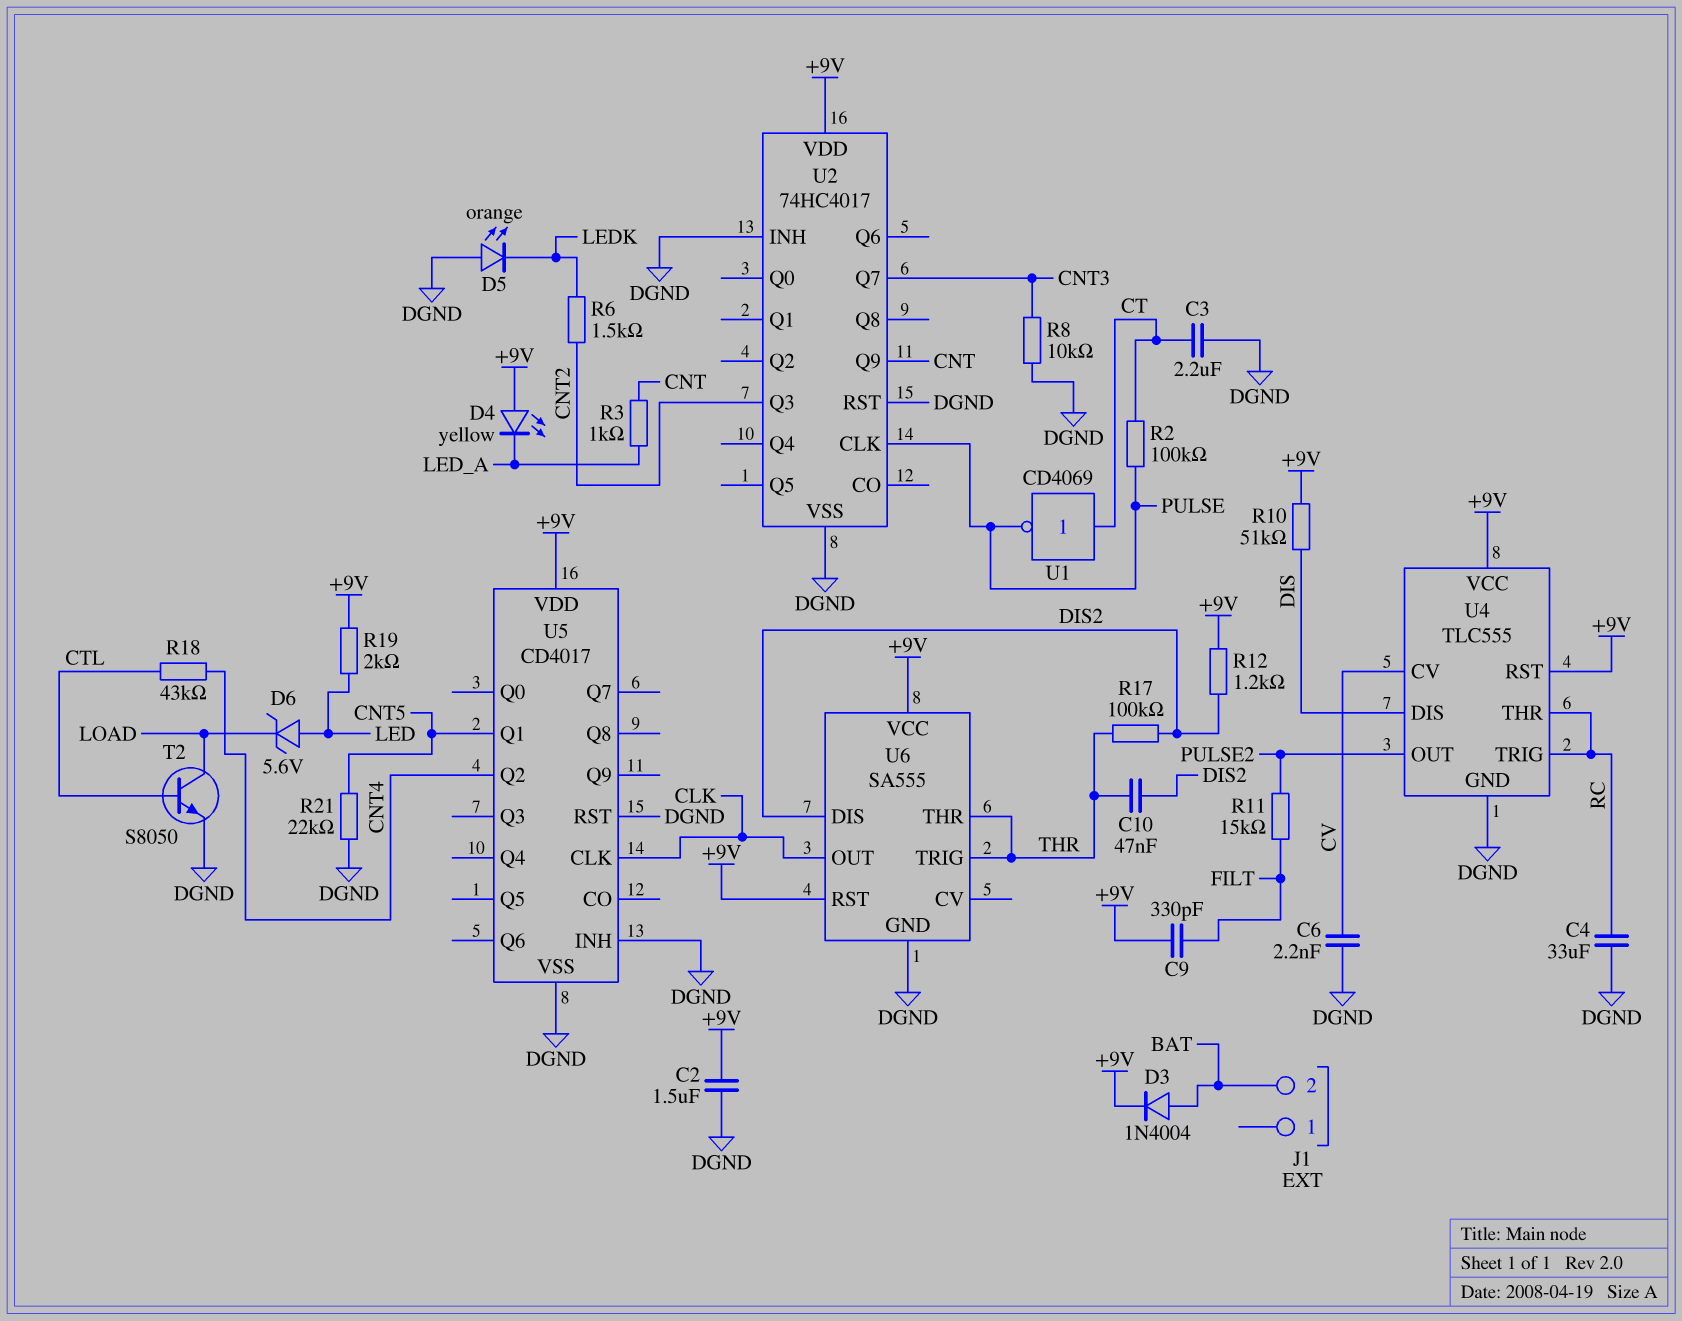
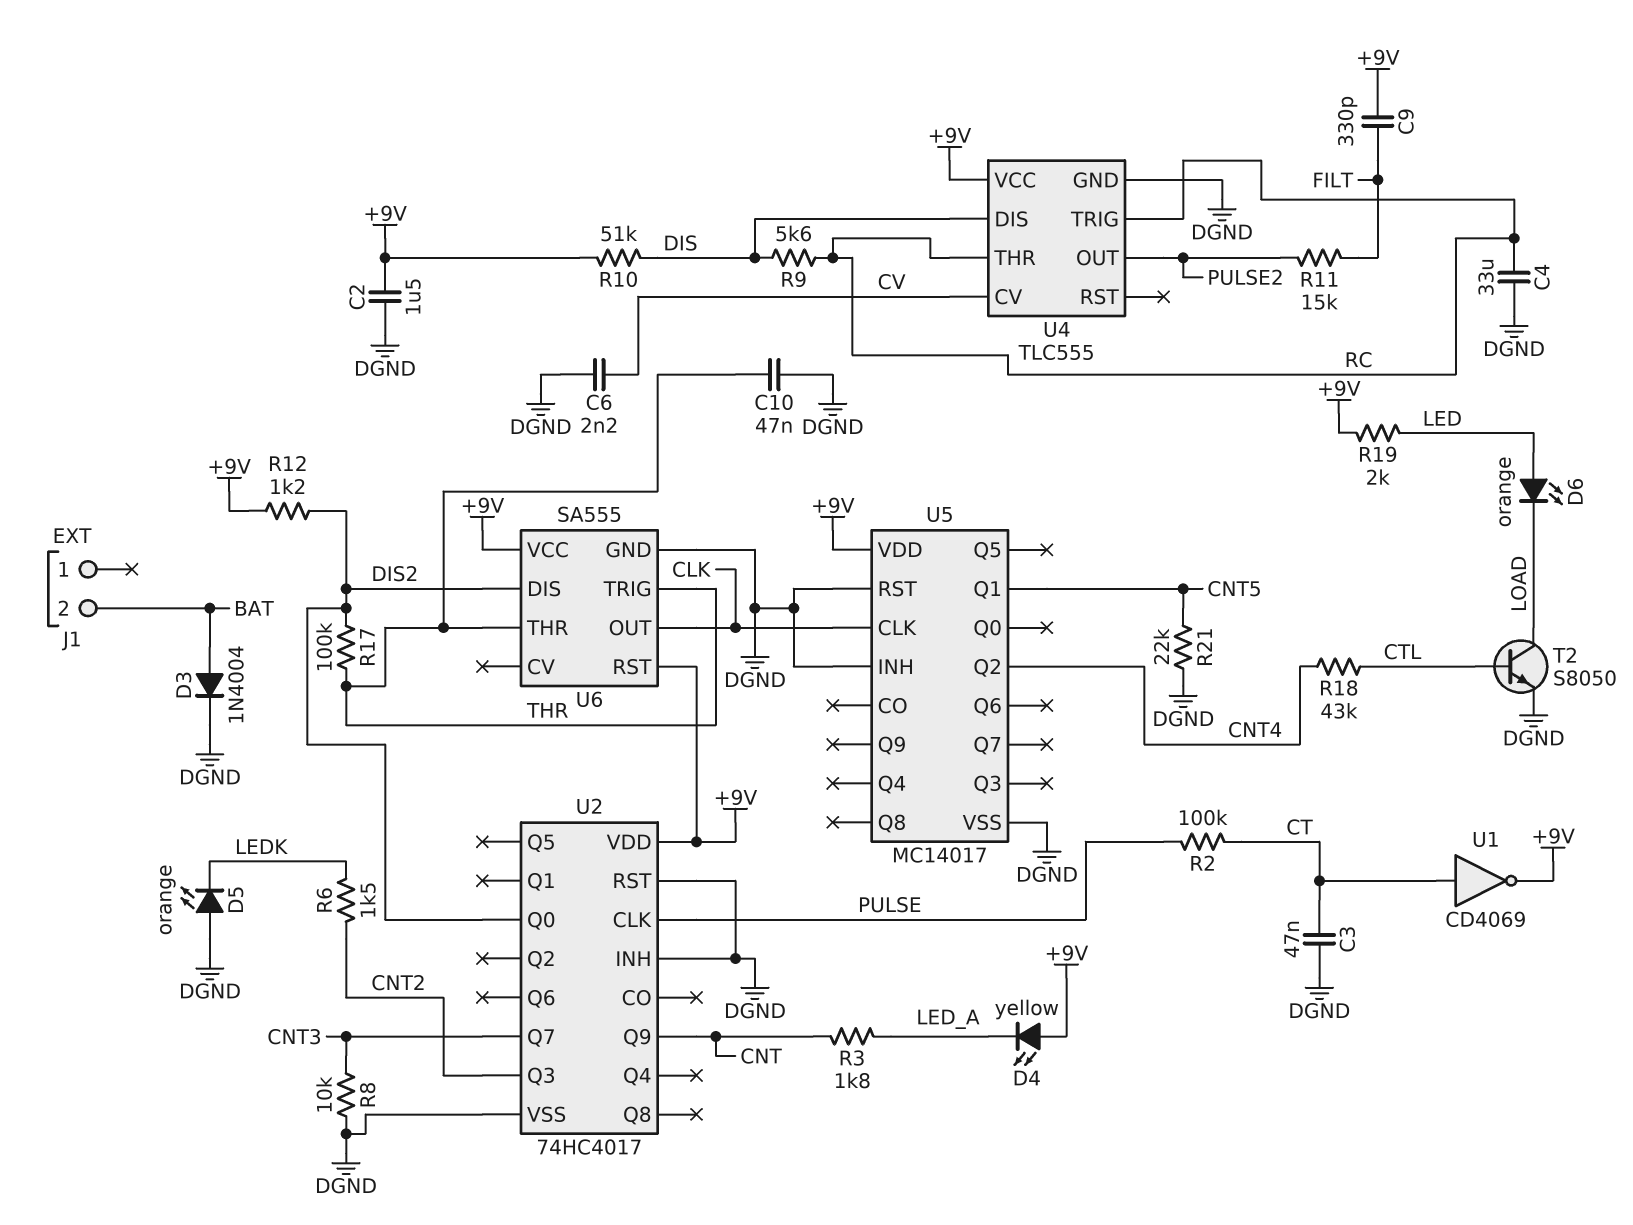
C3: 2.2uF (CT, DGND) -> 47nF (CT, DGND)
C10: 47nF (DIS2, THR) -> 47nF (DGND, THR)
D3: diode 1N4004 (A BAT, K +9V) -> diode 1N4004 (A BAT, K DGND)
D6: zener 5.6V (A LED, K LOAD) -> LED orange (A LED, K LOAD)
R3: 1k (CNT, LED_A) -> 1.8k (CNT, LED_A)
R9: none -> 5.6k (DIS, RC)
U1: NOT CD4069 (in CT, out PULSE) -> NOT CD4069 (in CT, out +9V)
U2 pin Q0: none -> DIS2
U4 pin RST: +9V -> none
U5: CD4017 -> MC14017

